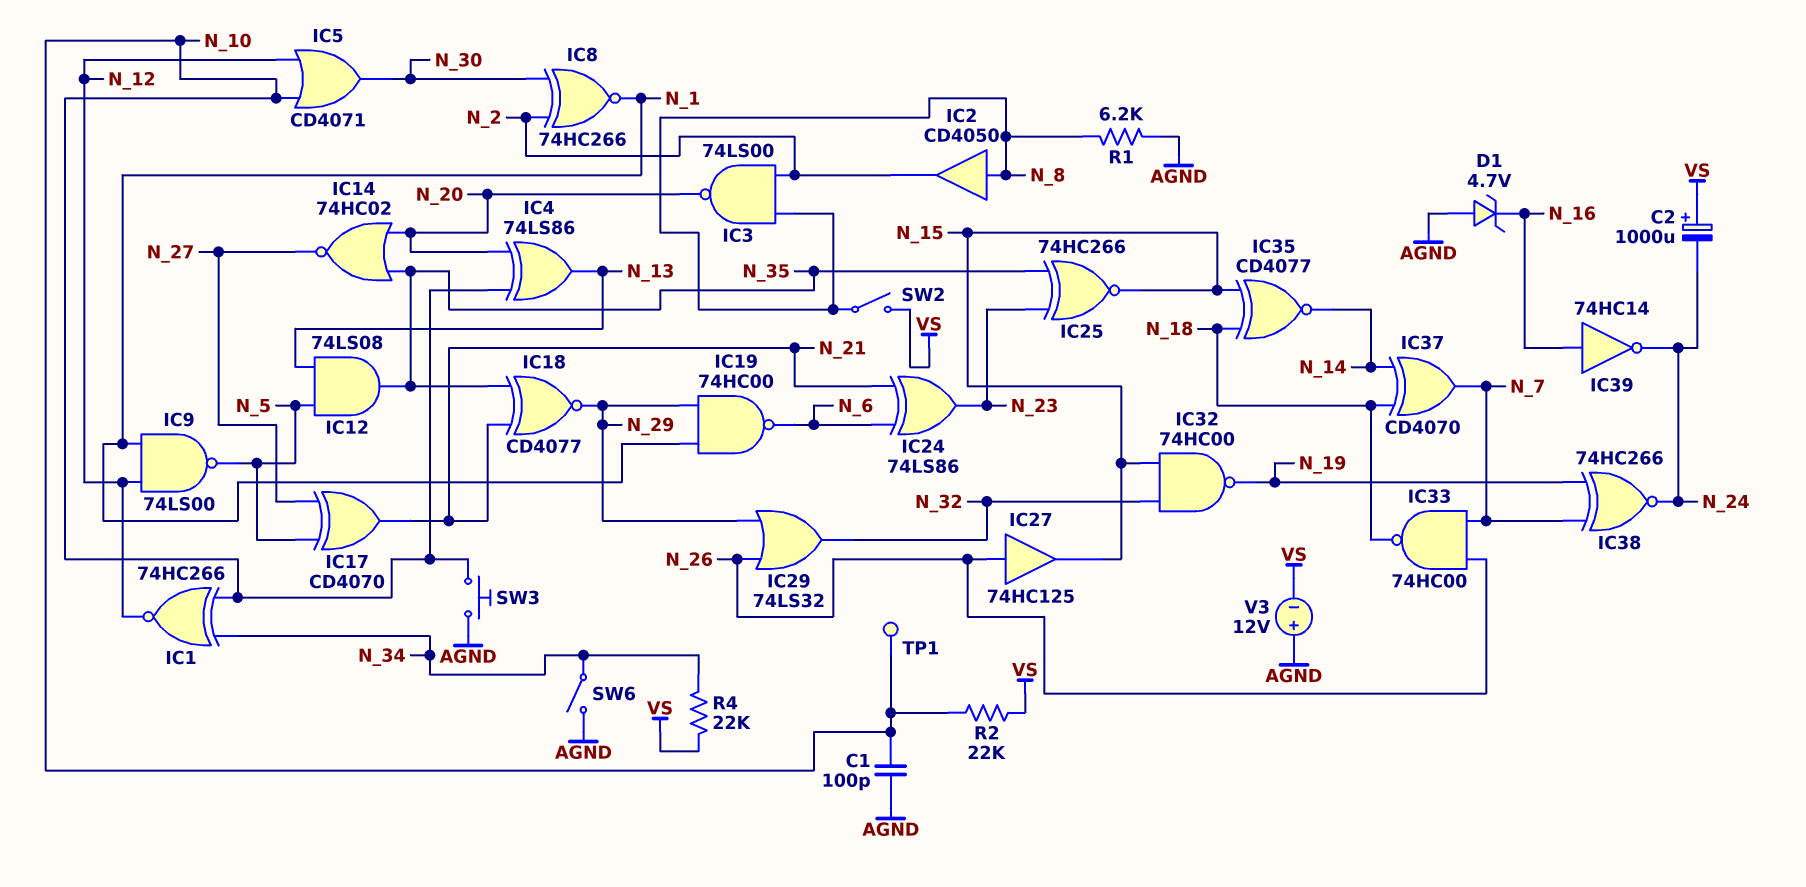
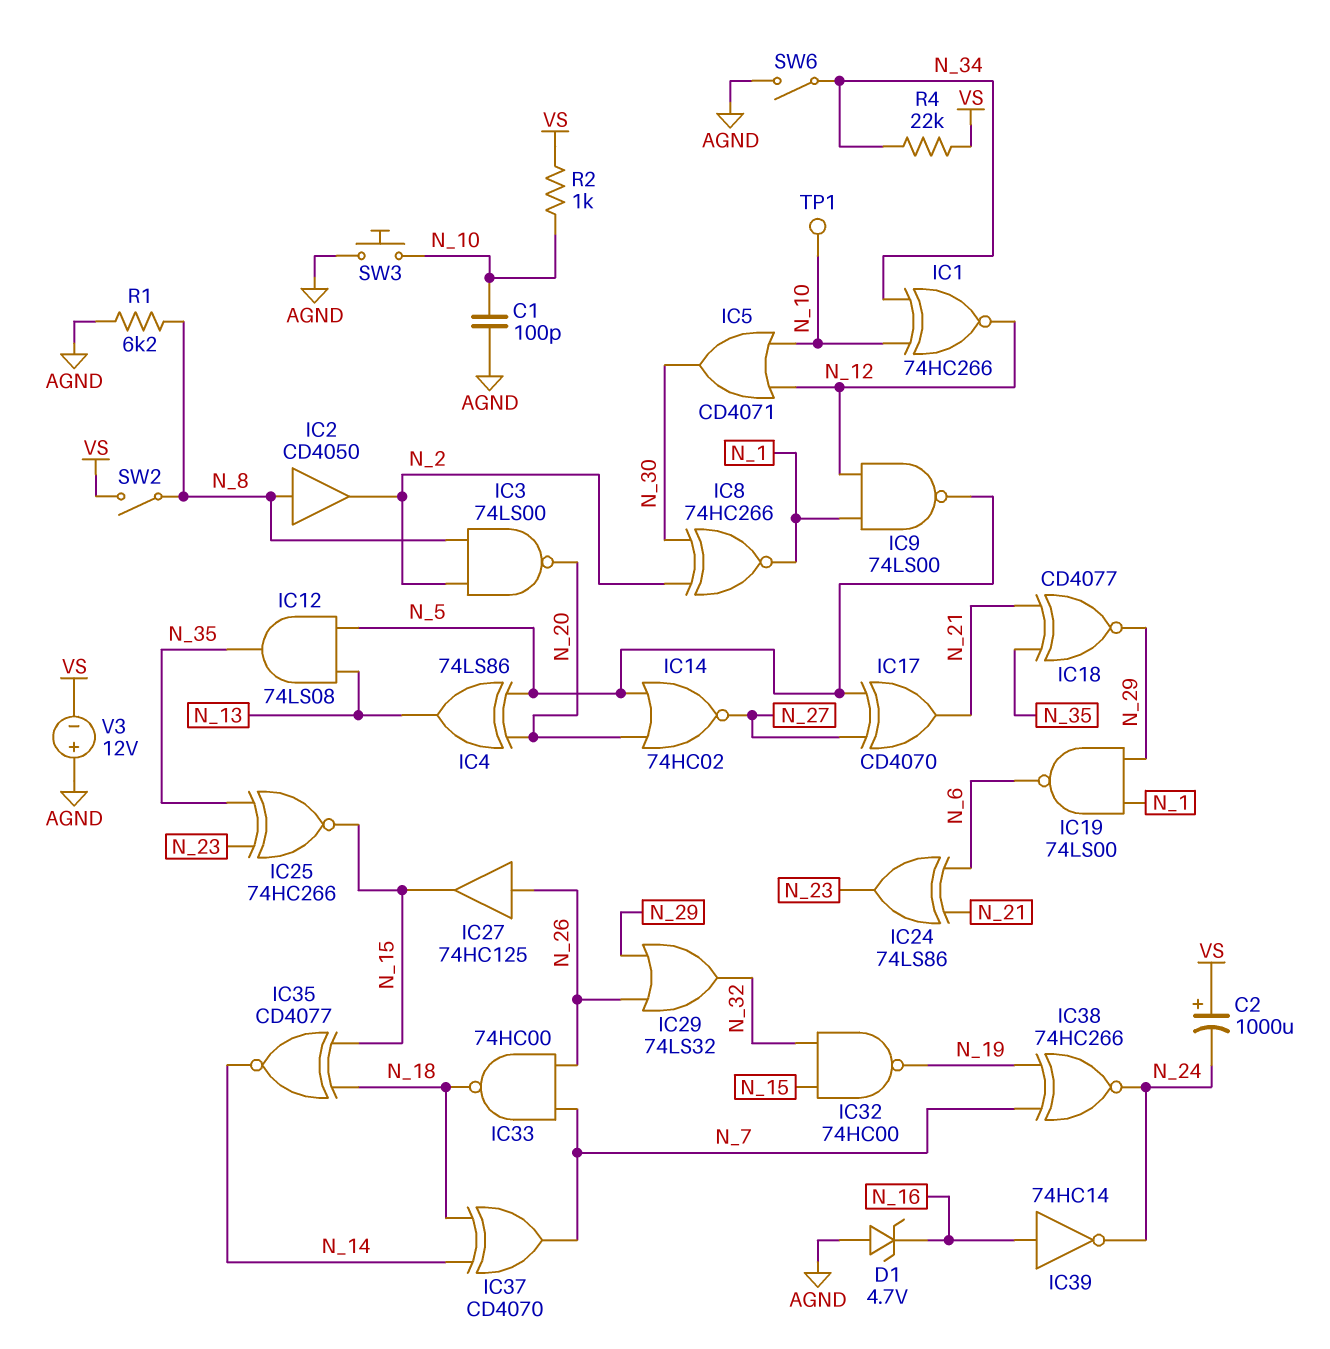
IC4: XOR 74LS86 (in N_10, in N_20, out N_13) -> XOR 74LS86 (in N_5, in N_20, out N_13)
IC14: NOR 74HC02 (in N_20, in N_35, out N_27) -> NOR 74HC02 (in N_5, in N_20, out N_27)
IC19: NAND 74HC00 (in N_1, in N_29, out N_6) -> NAND 74LS00 (in N_1, in N_29, out N_6)
R2: 22k (N_10, VS) -> 1k (N_10, VS)

